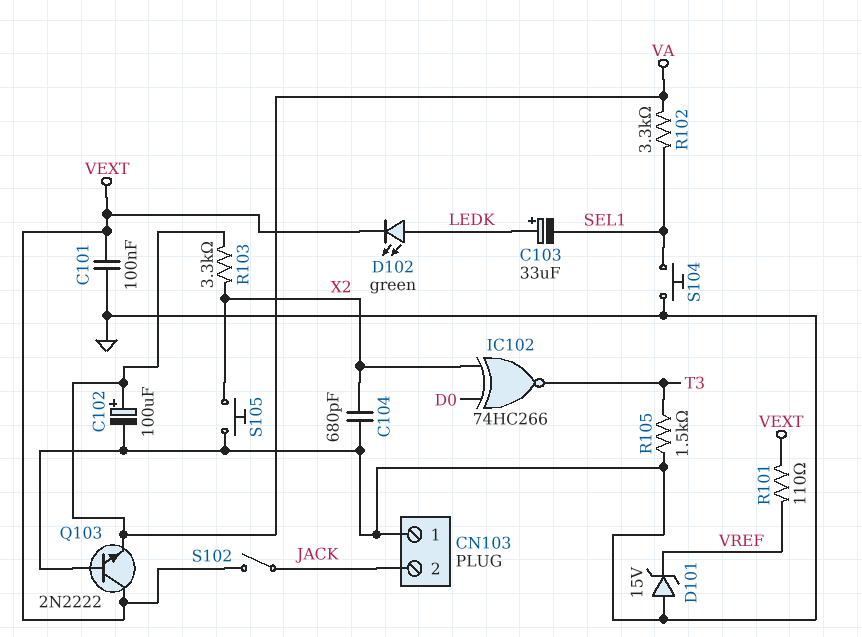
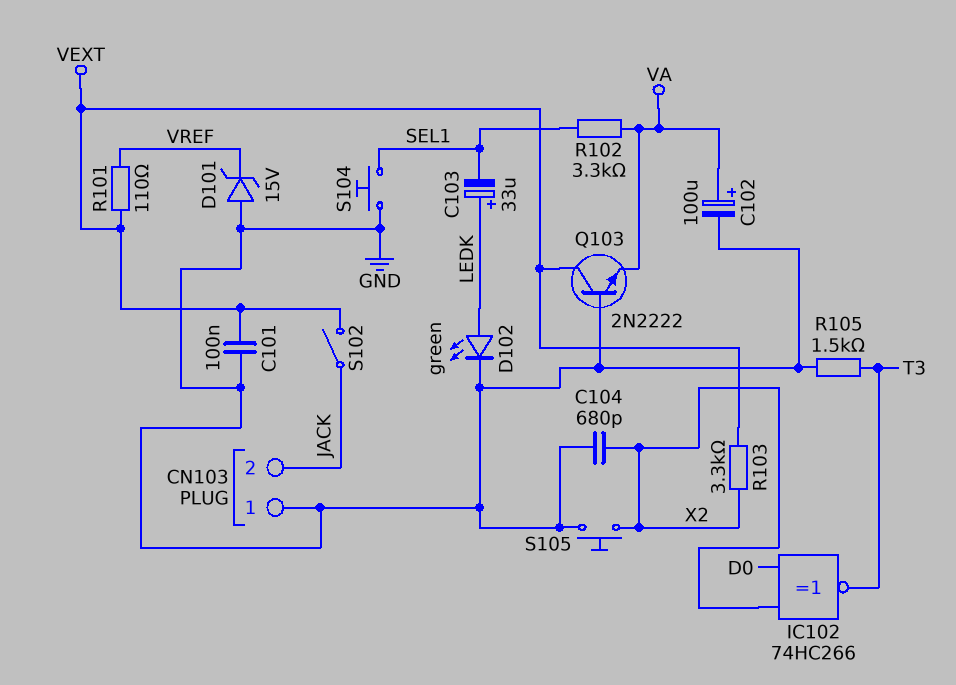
D102: LED green (A LEDK, K VEXT) -> LED green (A LEDK, K GND)
R103: 3.3k (VA, X2) -> 3.3k (VEXT, X2)

